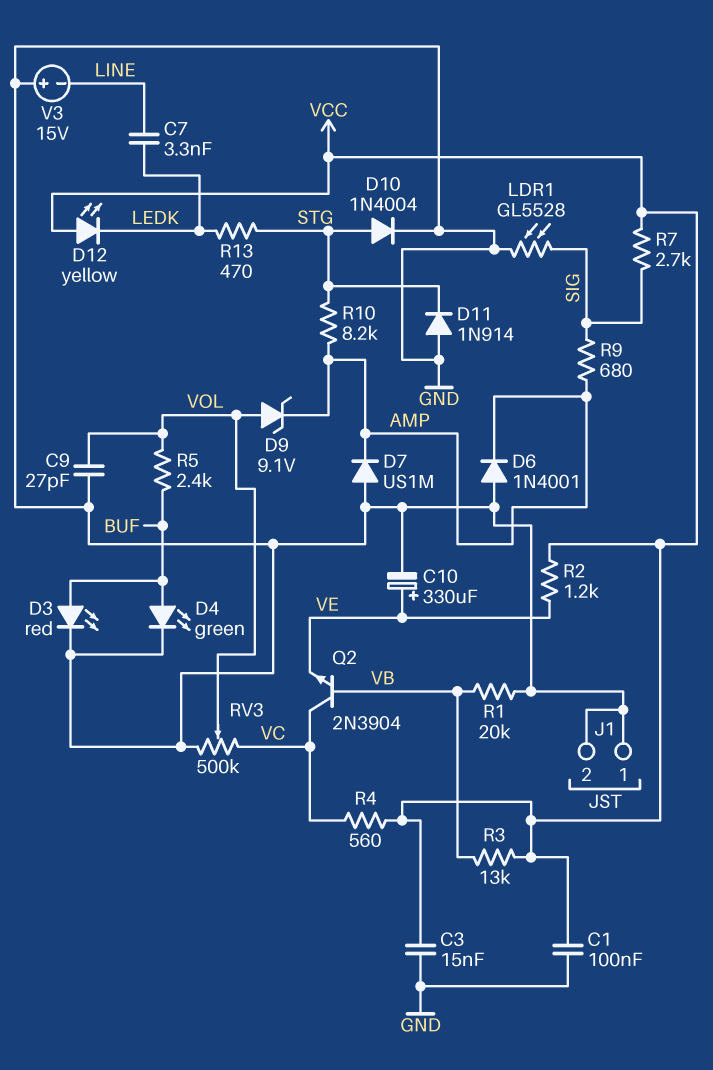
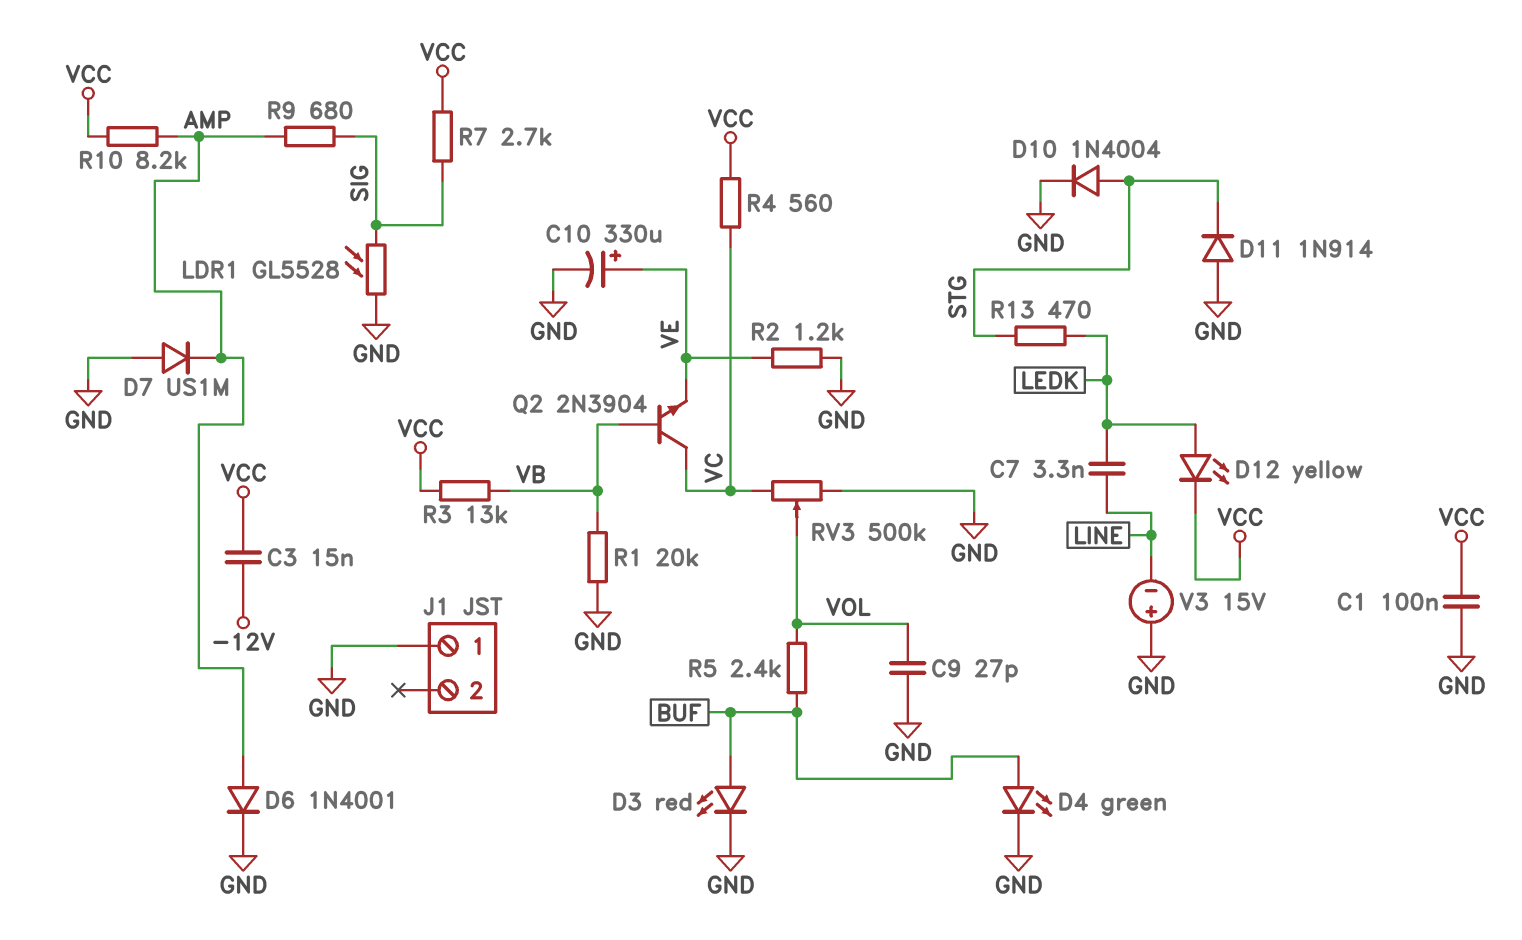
C3: 15nF (GND, VCC) -> 15nF (-12V, VCC)
D6: diode 1N4001 (A GND, K AMP) -> diode 1N4001 (A AMP, K GND)
D9: zener 9.1V (A VOL, K AMP) -> none
D12: LED yellow (A VCC, K LEDK) -> LED yellow (A LEDK, K VCC)
J1 pin 2: GND -> none
R2: 1.2k (VCC, VE) -> 1.2k (GND, VE)
R10: 8.2k (AMP, STG) -> 8.2k (AMP, VCC)

